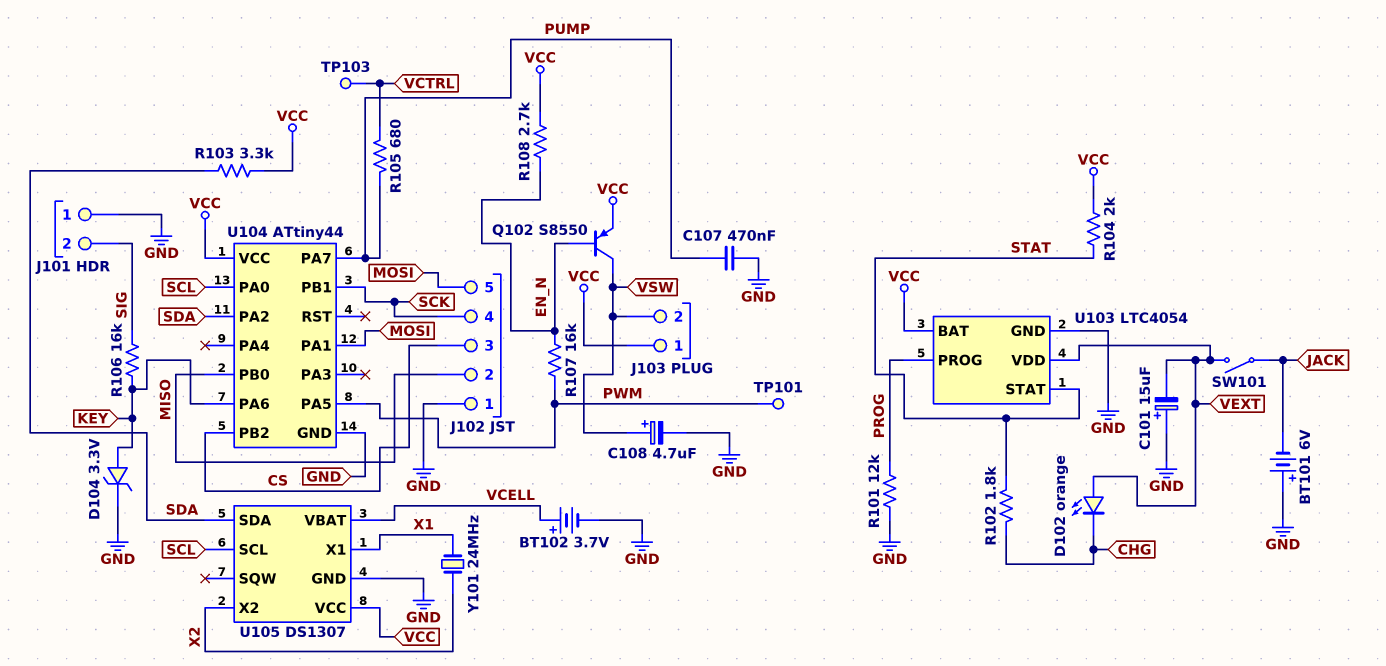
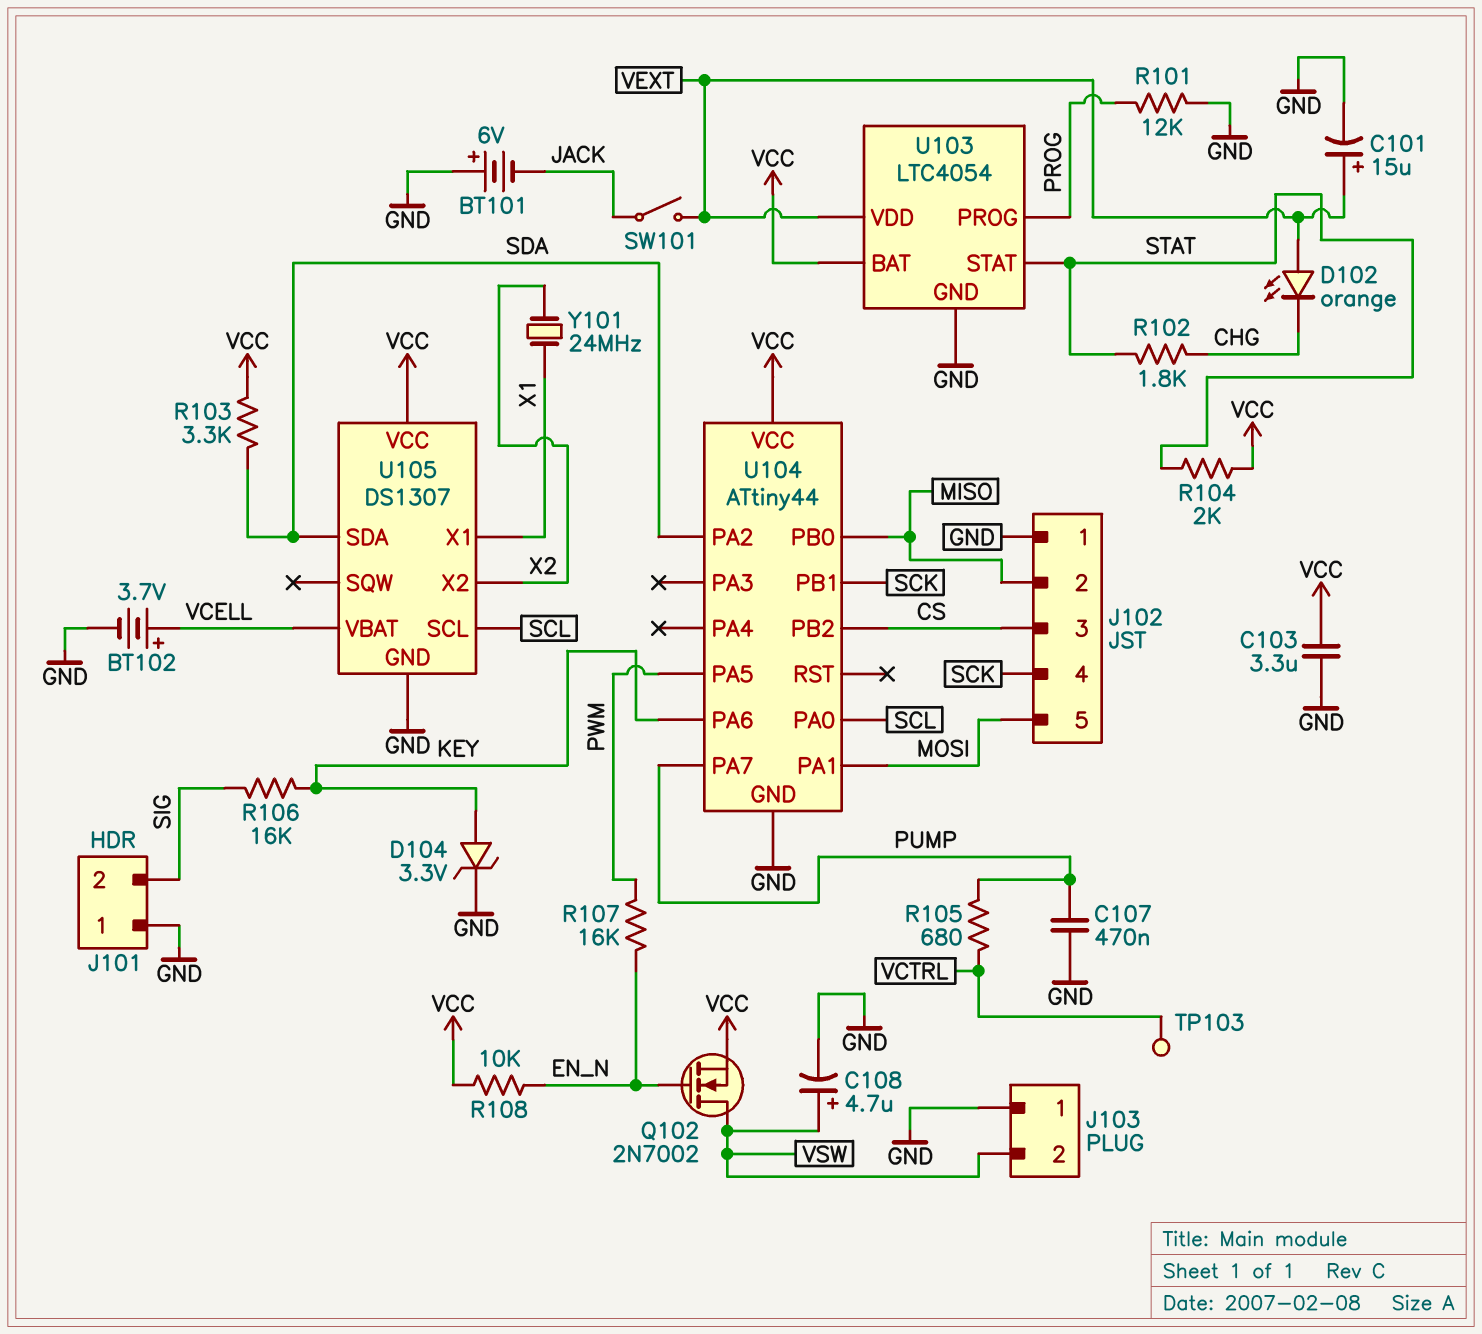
C101: 15uF (plus GND, minus VEXT) -> 15uF (plus VEXT, minus GND)
C103: none -> 3.3uF (GND, VCC)
J103 pin 1: VCC -> GND
Q102: PNP S8550 (B EN_N, C VSW, E VCC) -> NMOS 2N7002 (G EN_N, D VSW, S VCC)
R108: 2.7k (EN_N, VCC) -> 10k (EN_N, VCC)
TP101: test point (PWM) -> none

